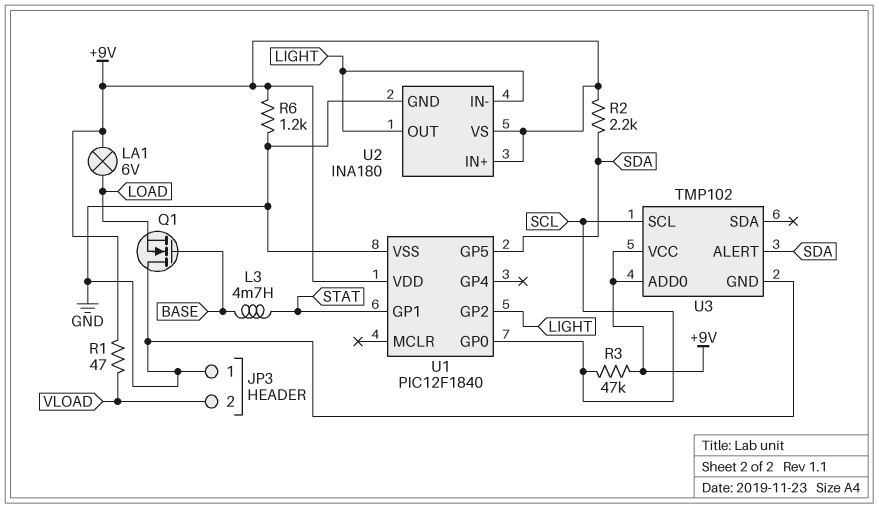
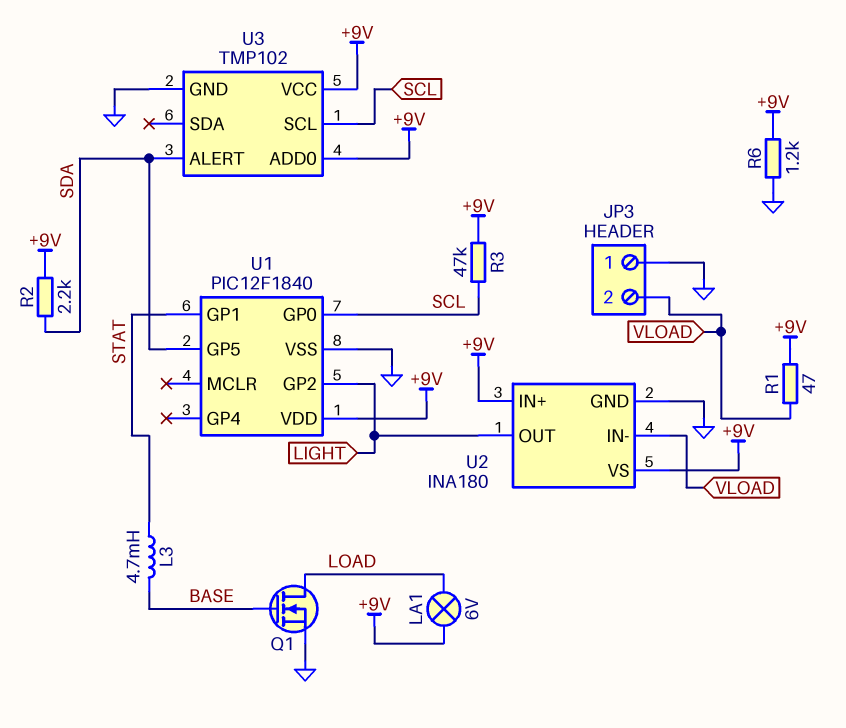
Q1: NMOS (G BASE, D GND, S LOAD) -> NMOS (G BASE, D LOAD, S GND)
U2 pin IN-: LIGHT -> VLOAD

